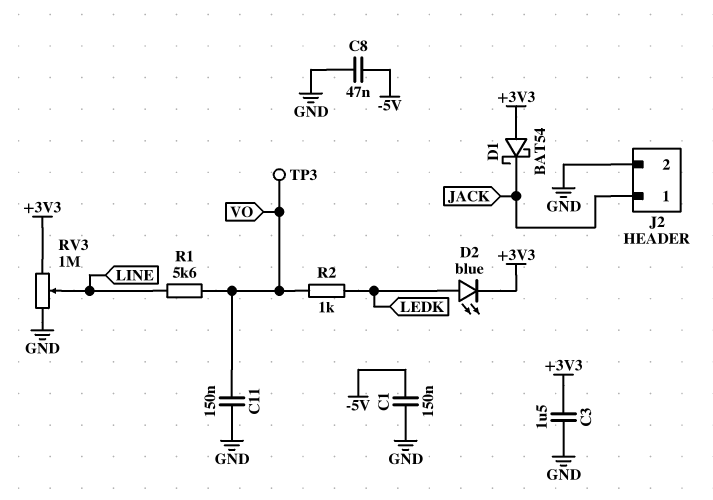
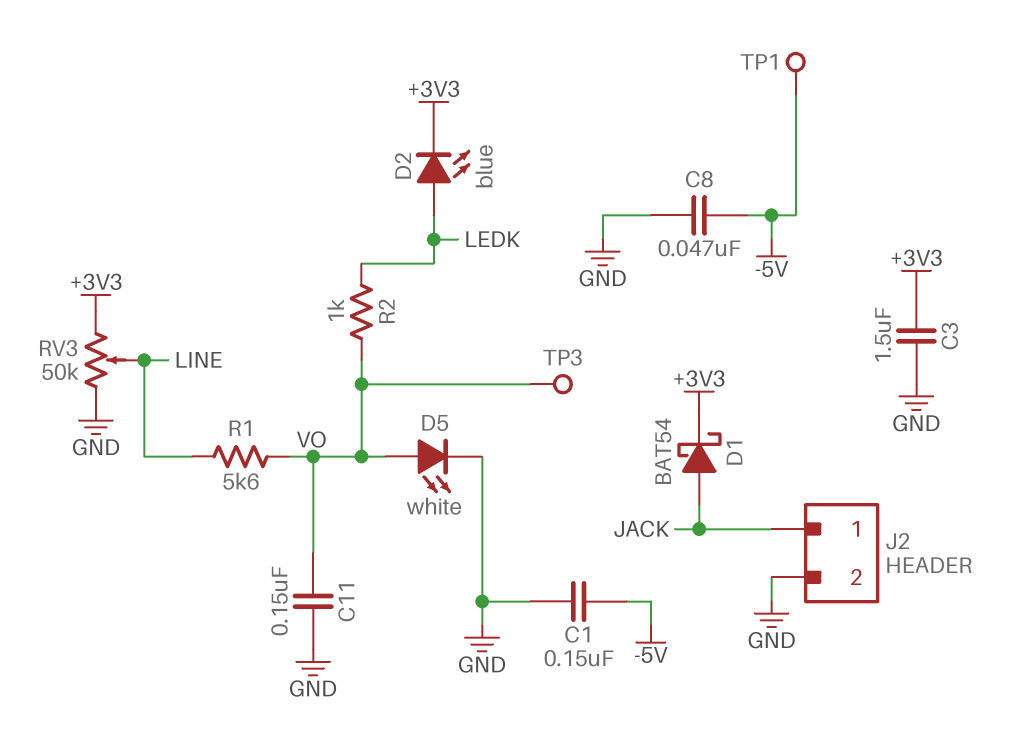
D1: schottky BAT54 (A +3V3, K JACK) -> schottky BAT54 (A JACK, K +3V3)
D5: none -> LED white (A VO, K GND)
RV3: 1M (+3V3, GND, wiper LINE) -> 50k (+3V3, GND, wiper LINE)
TP1: none -> test point (-5V)

